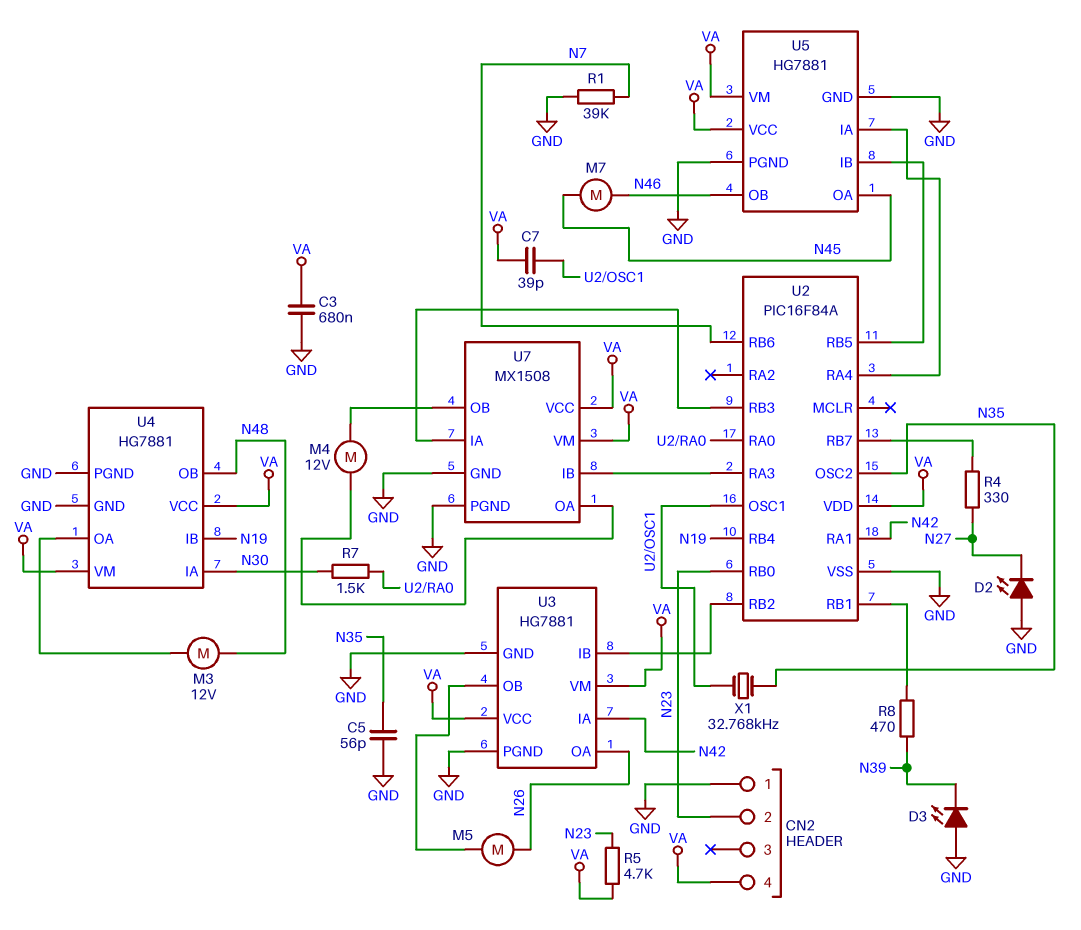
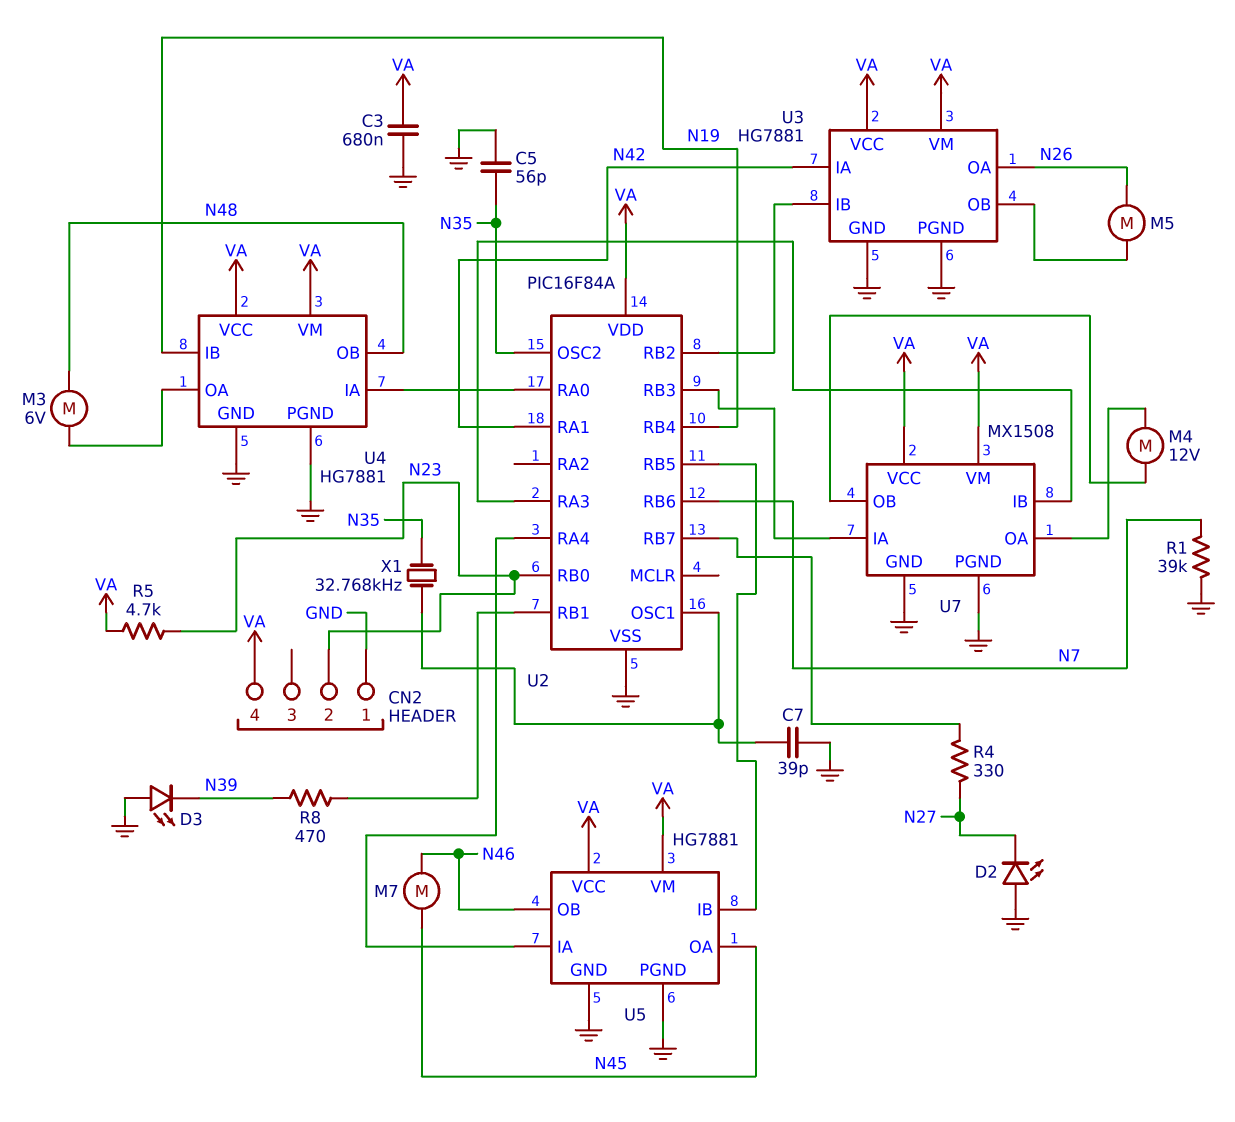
C7: 39pF (U2/OSC1, VA) -> 39pF (GND, U2/OSC1)
M3: motor 12V (N48, U4/OA) -> motor 6V (N48, U4/OA)
R7: 1.5k (N30, U2/RA0) -> none
U4 pin IA: N30 -> U2/RA0

